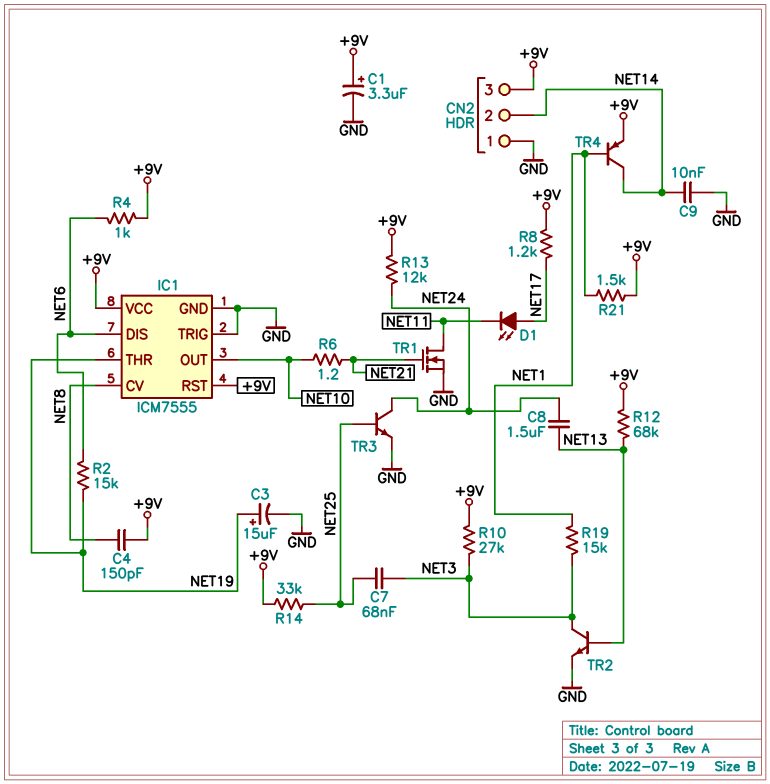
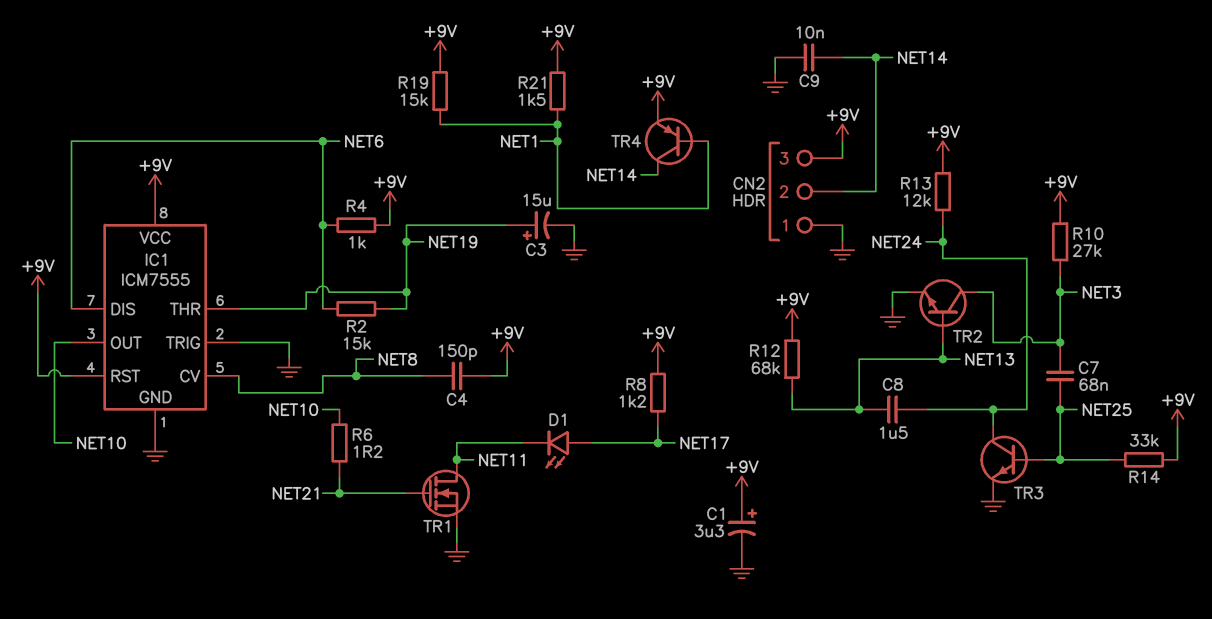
R19: 15k (NET1, NET3) -> 15k (+9V, NET1)

